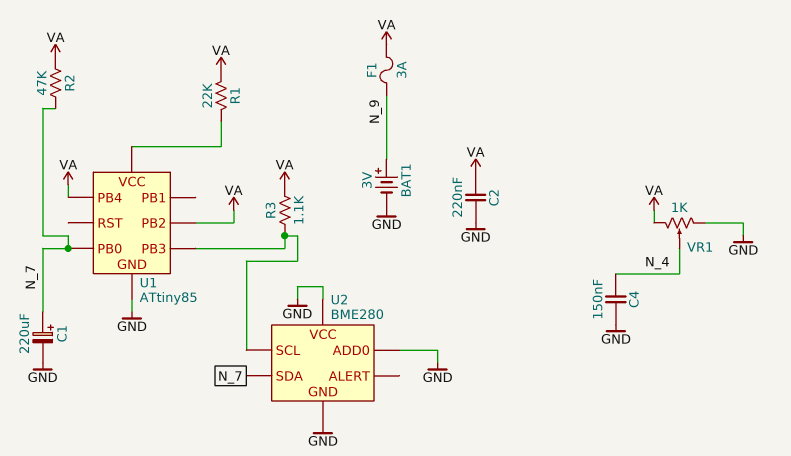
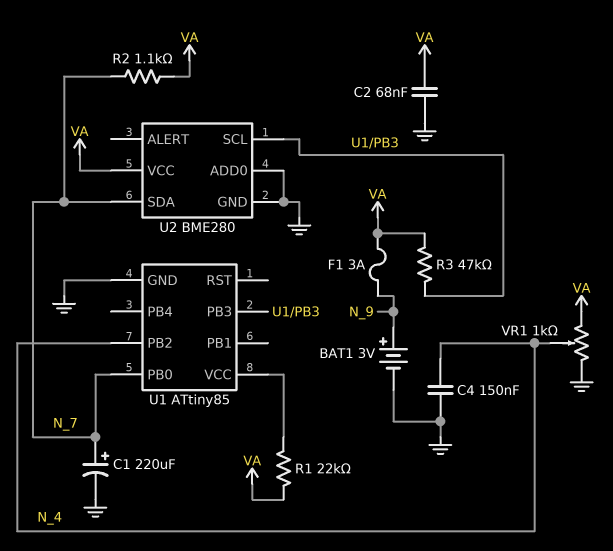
C2: 220nF (GND, VA) -> 68nF (GND, VA)
R2: 47k (N_7, VA) -> 1.1k (N_7, VA)
R3: 1.1k (U1/PB3, VA) -> 47k (U1/PB3, VA)
U1 pin PB2: VA -> N_4
U1 pin PB4: VA -> none
U2 pin VCC: GND -> VA

